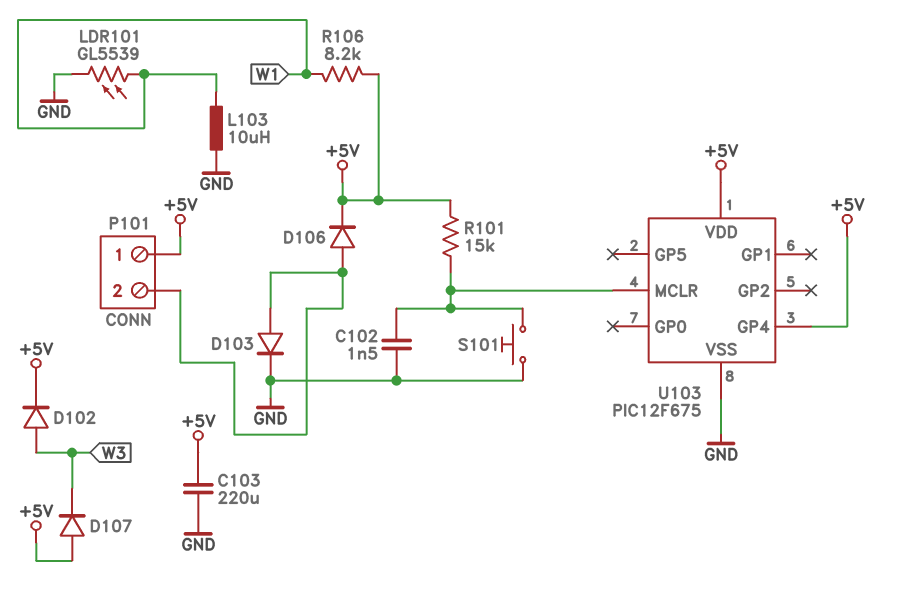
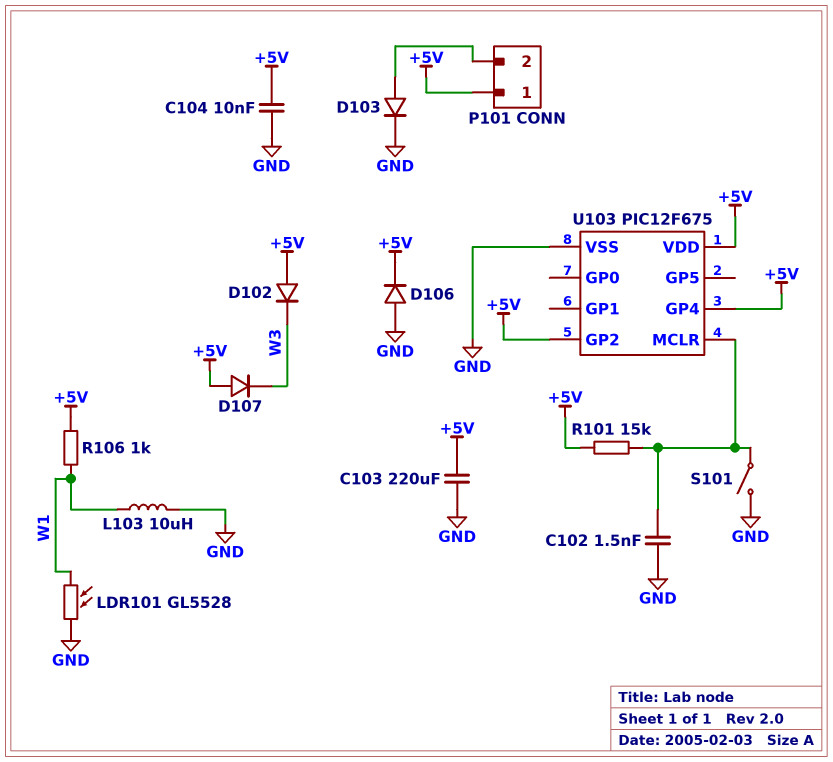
C104: none -> 10nF (+5V, GND)
D102: diode (A W3, K +5V) -> diode (A +5V, K W3)
D106: diode (A P101/2, K +5V) -> diode (A GND, K +5V)
LDR101: GL5539 (GND, W1) -> GL5528 (GND, W1)
R106: 8.2k (+5V, W1) -> 1k (+5V, W1)
S101: button (GND, U103/MCLR) -> switch (GND, U103/MCLR)
U103 pin GP2: none -> +5V

